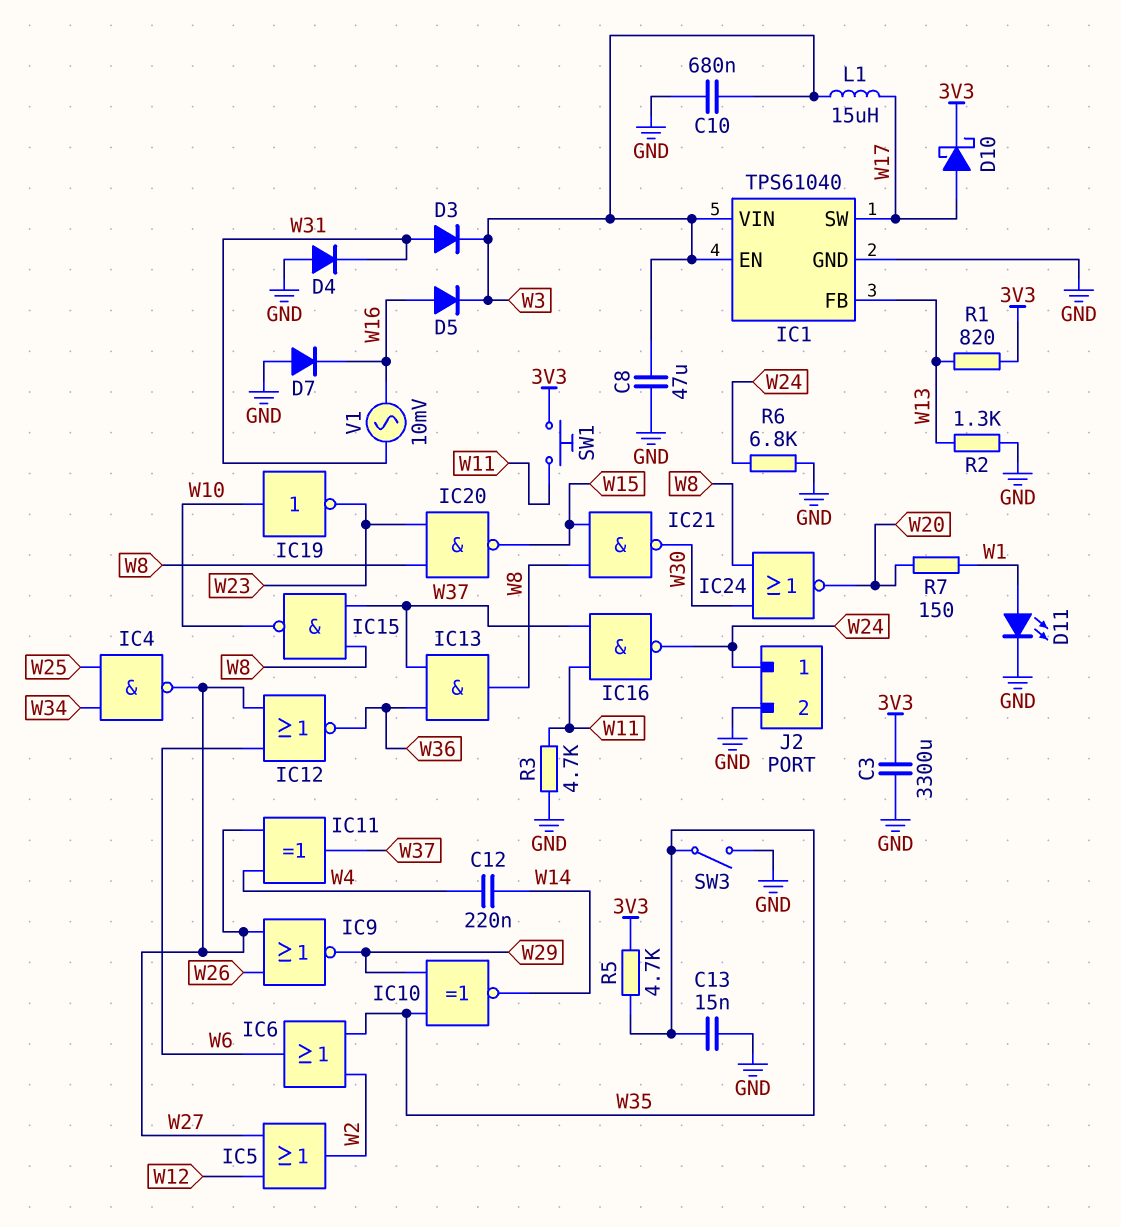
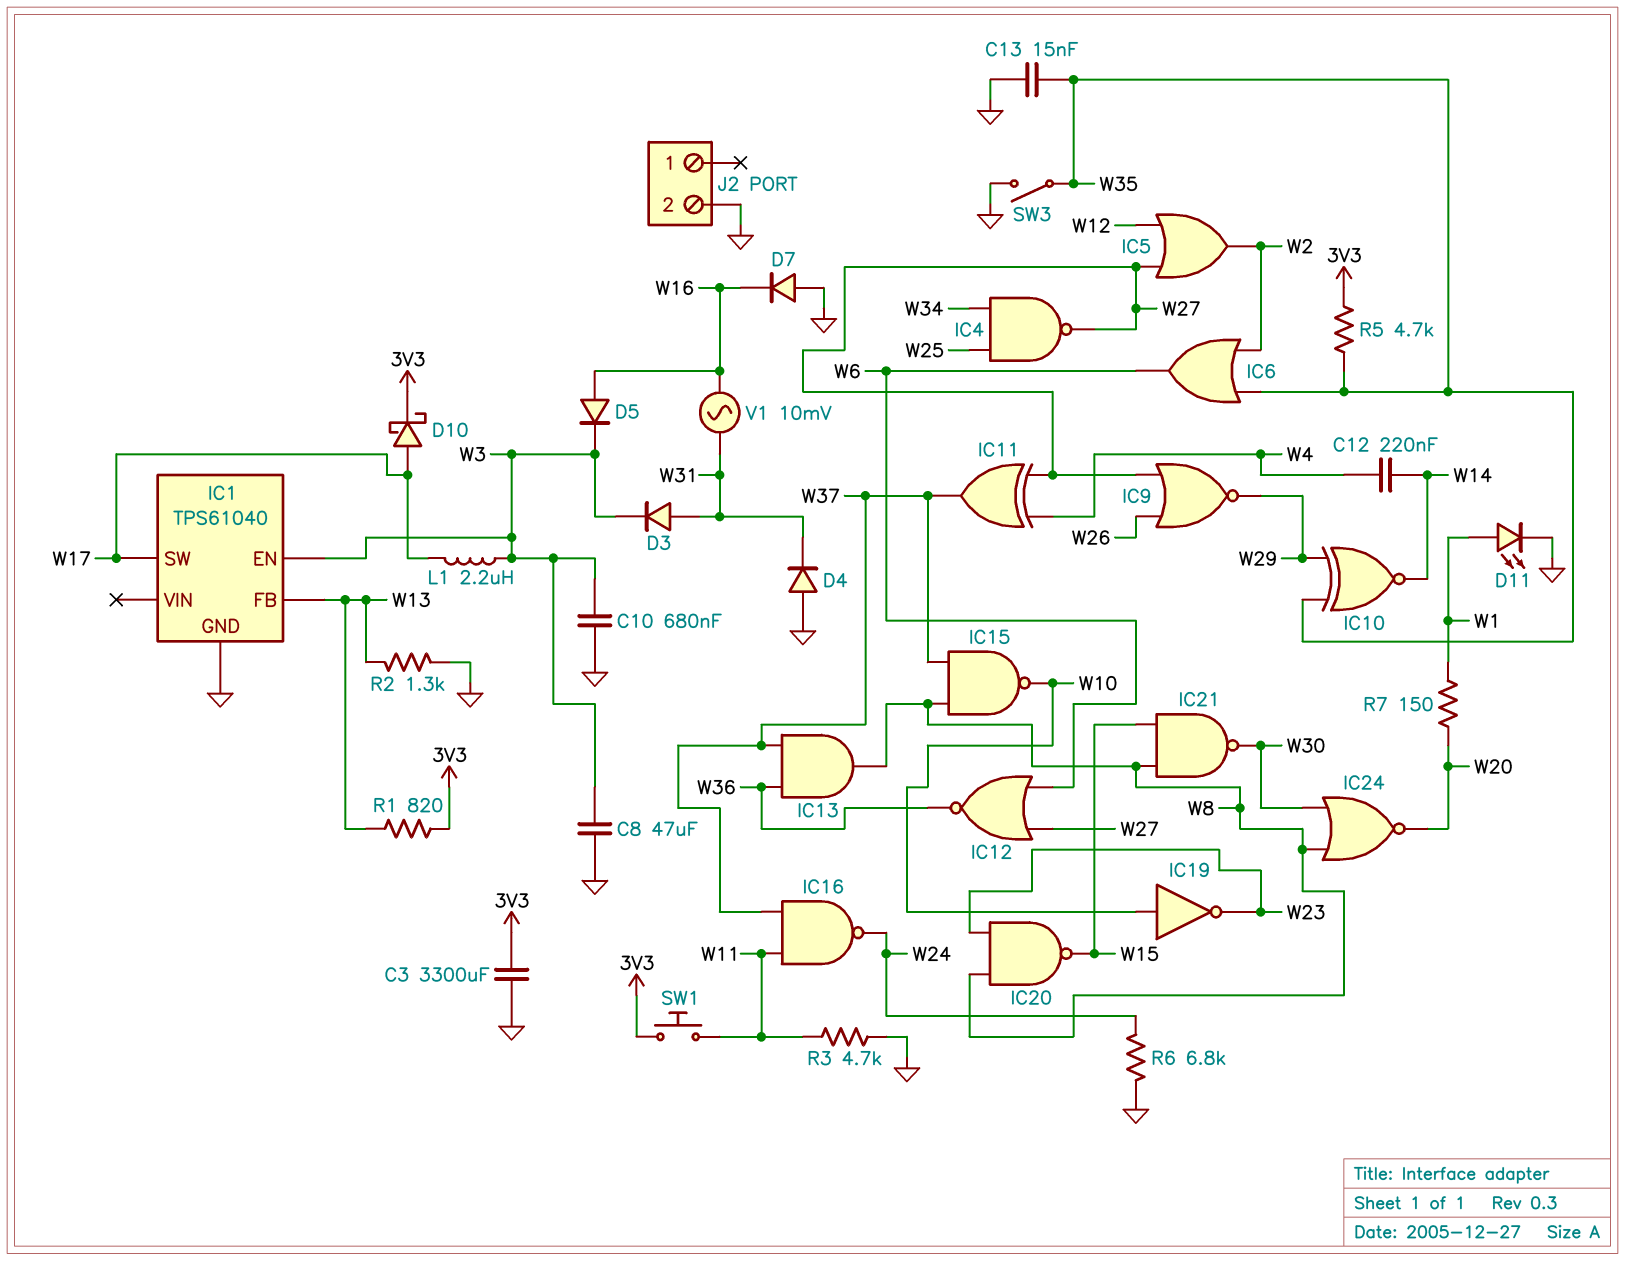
IC1 pin VIN: W3 -> none
J2 pin 1: W24 -> none
L1: 15uH (W3, W17) -> 2.2uH (W3, W17)

